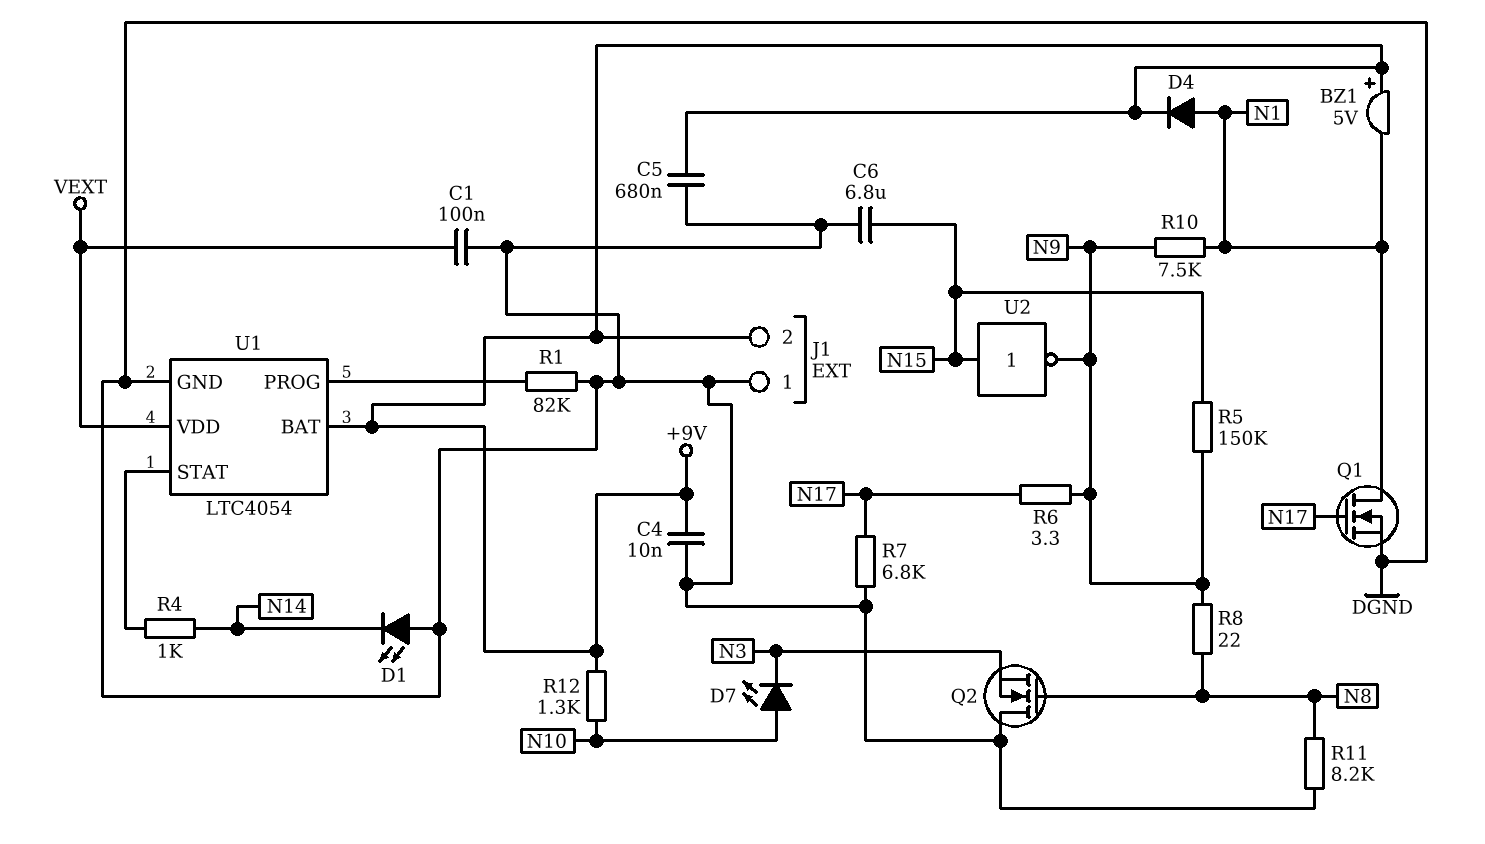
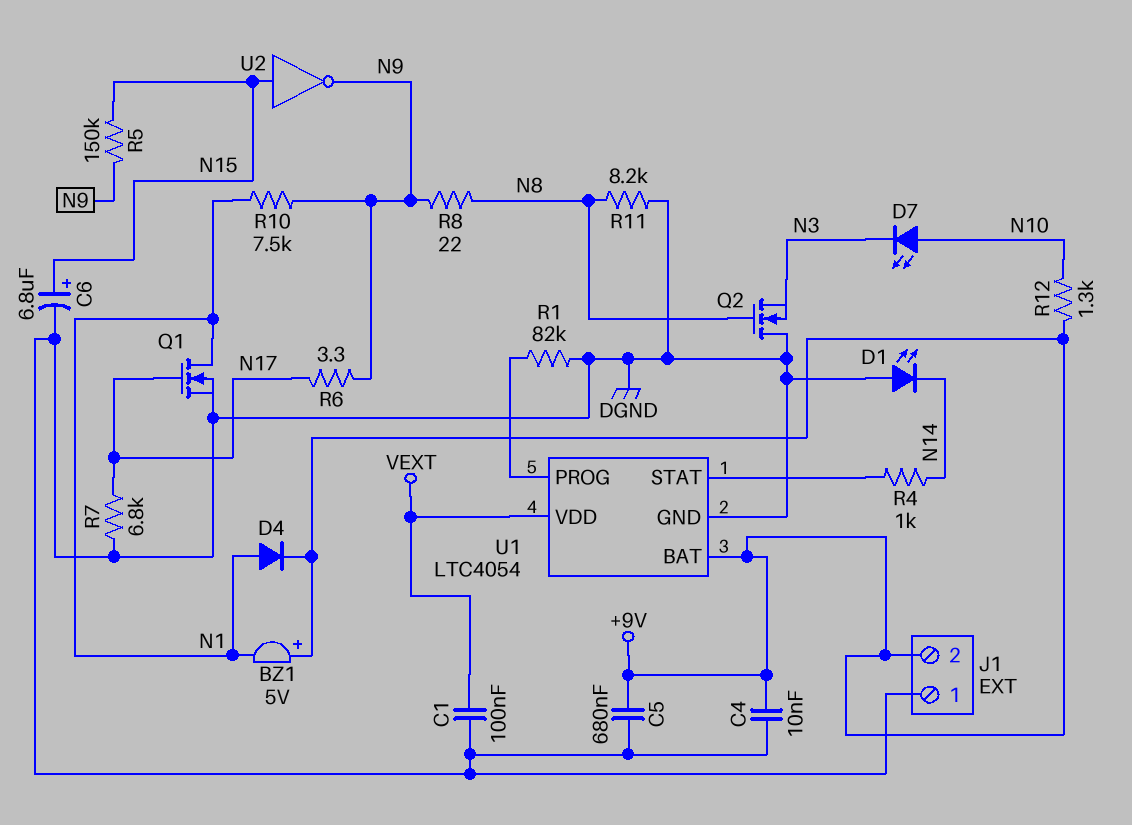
C6: 6.8uF (DGND, N15) -> 6.8uF (plus N15, minus DGND)

